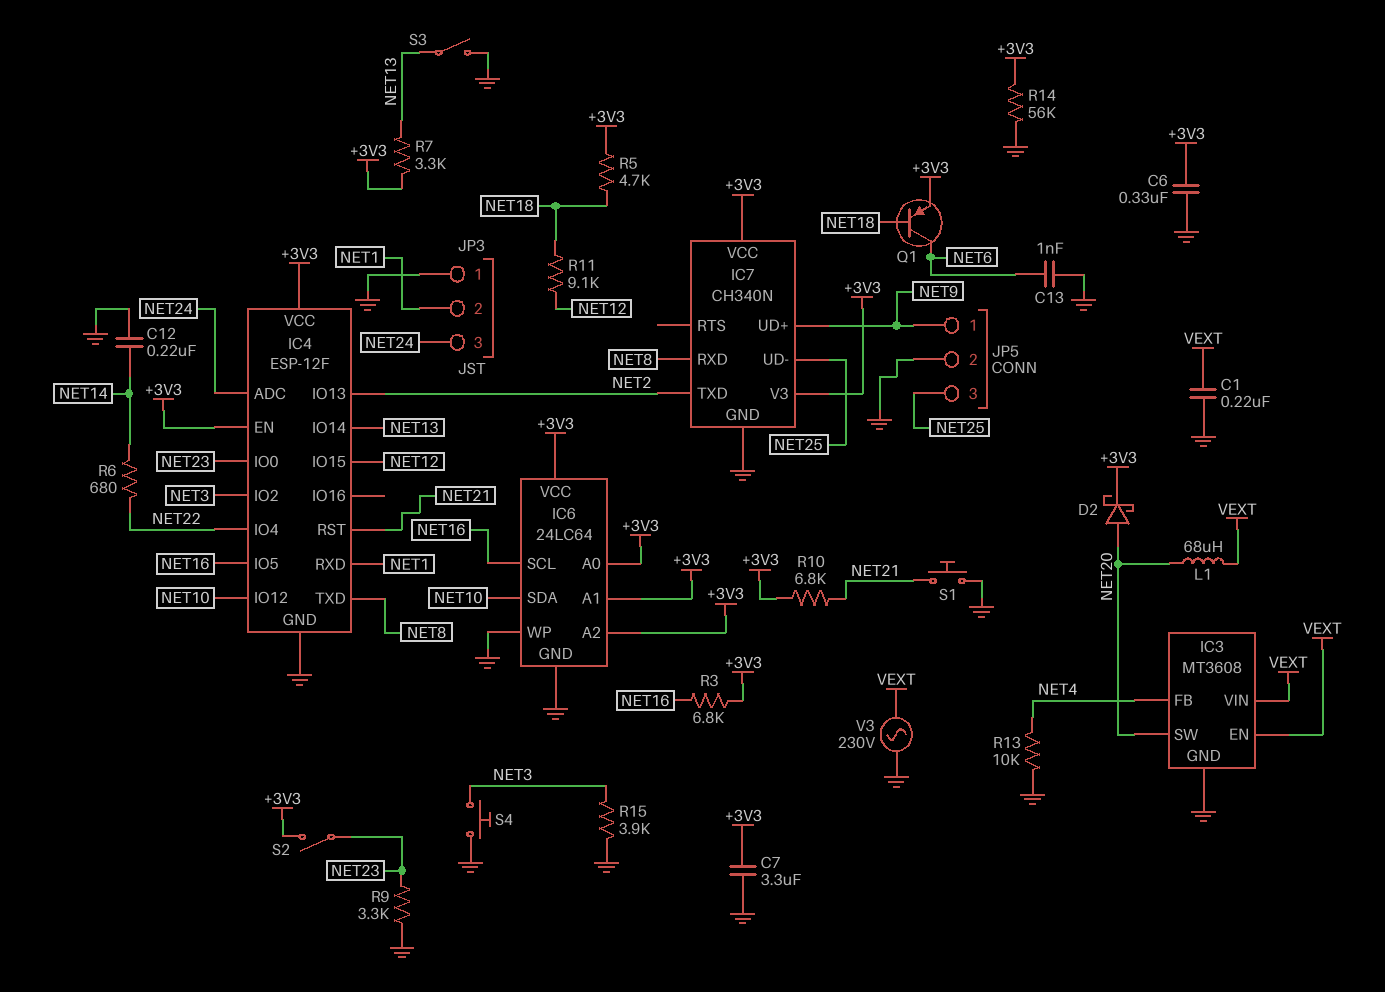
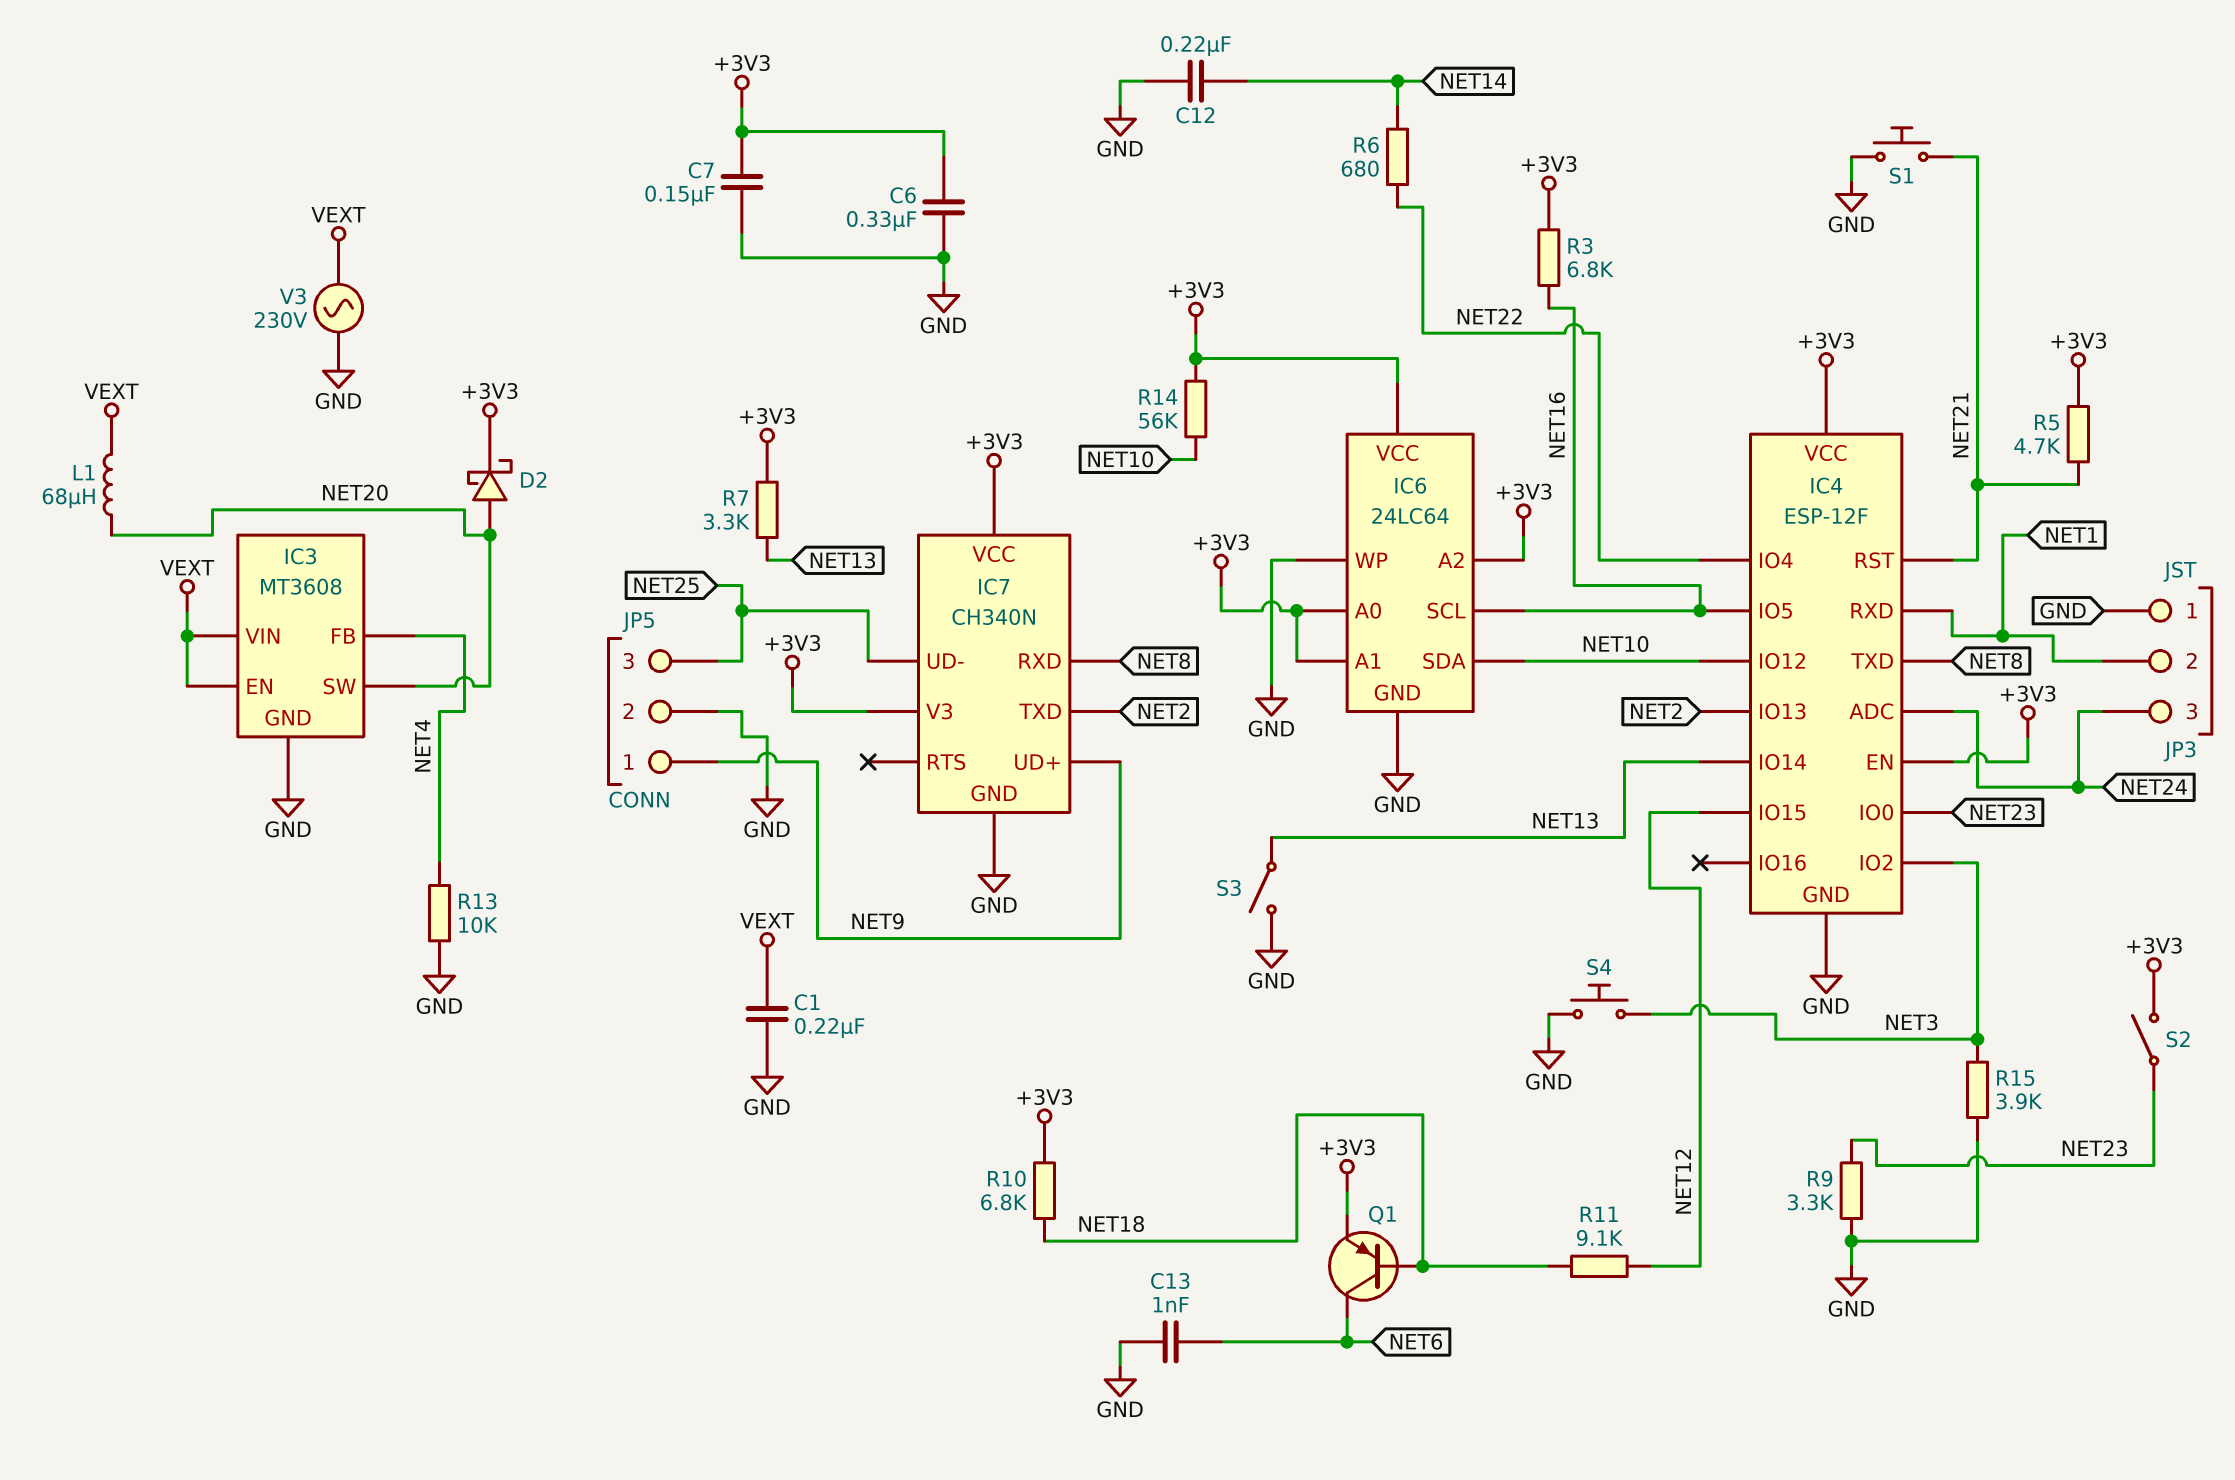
C7: 3.3uF (+3V3, GND) -> 150nF (+3V3, GND)
R5: 4.7k (+3V3, NET18) -> 4.7k (+3V3, NET21)
R10: 6.8k (+3V3, NET21) -> 6.8k (+3V3, NET18)
R14: 56k (+3V3, GND) -> 56k (+3V3, NET10)

